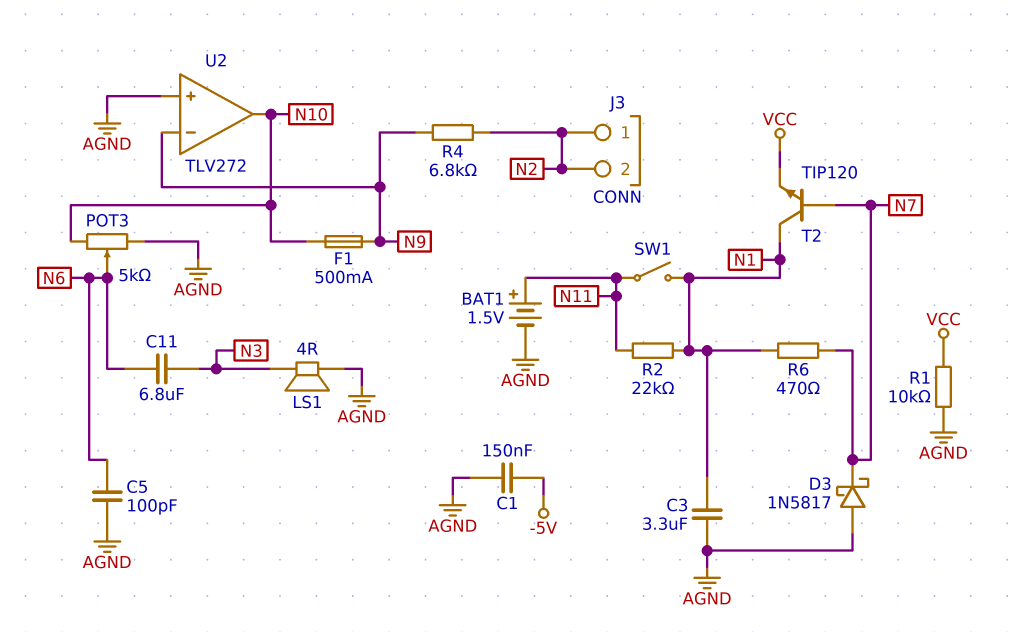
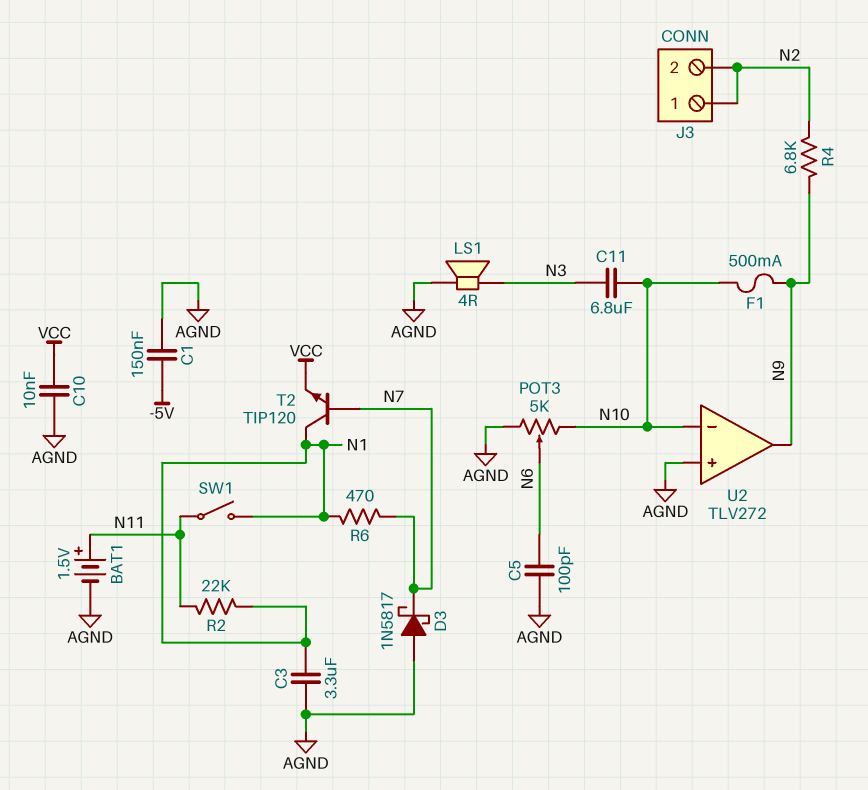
C10: none -> 10nF (AGND, VCC)
C11: 6.8uF (N3, N6) -> 6.8uF (N3, N10)
R1: 10k (AGND, VCC) -> none
U2 pin in-: N9 -> N10
U2 pin out: N10 -> N9

